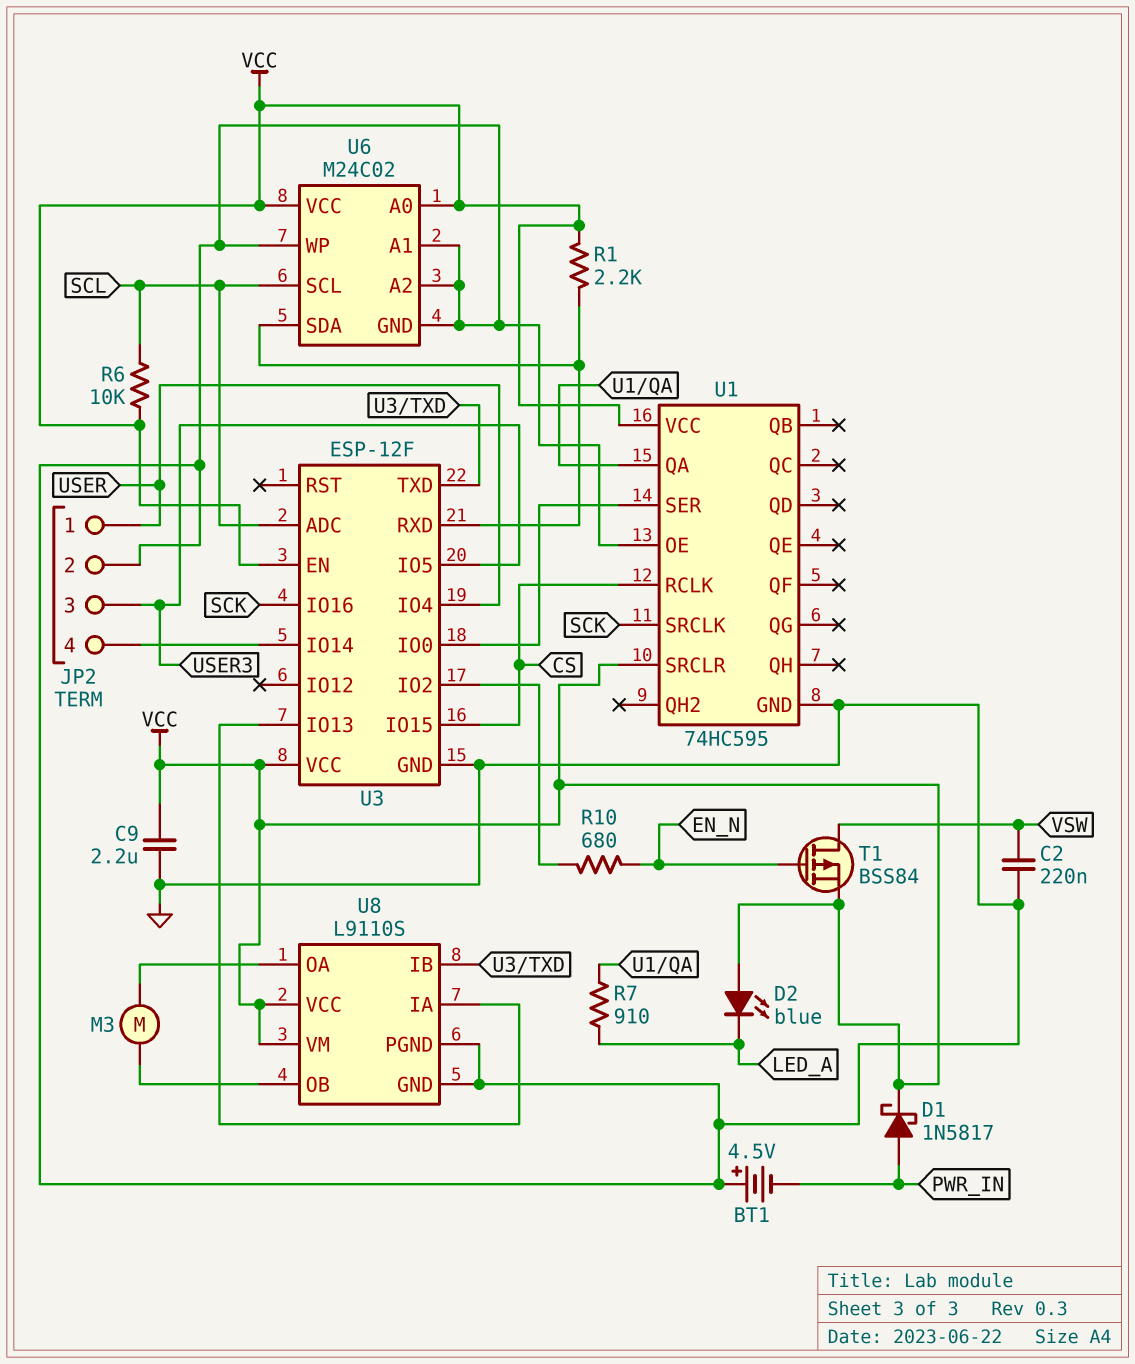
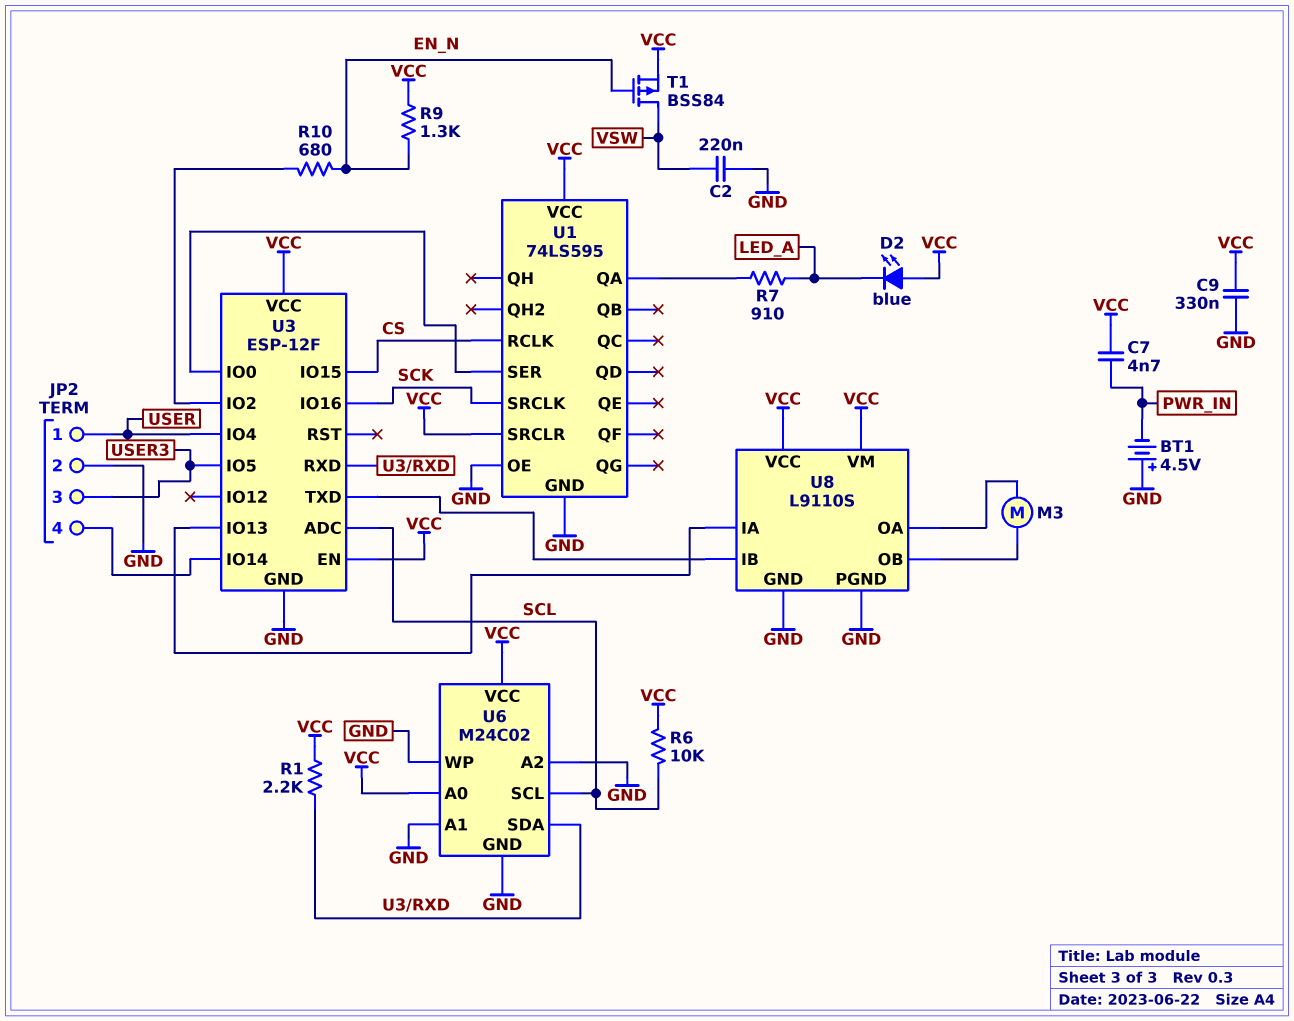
C7: none -> 4.7nF (PWR_IN, VCC)
C9: 2.2uF (GND, VCC) -> 330nF (GND, VCC)
D1: schottky 1N5817 (A PWR_IN, K VCC) -> none
R9: none -> 1.3k (EN_N, VCC)
U1: 74HC595 -> 74LS595

